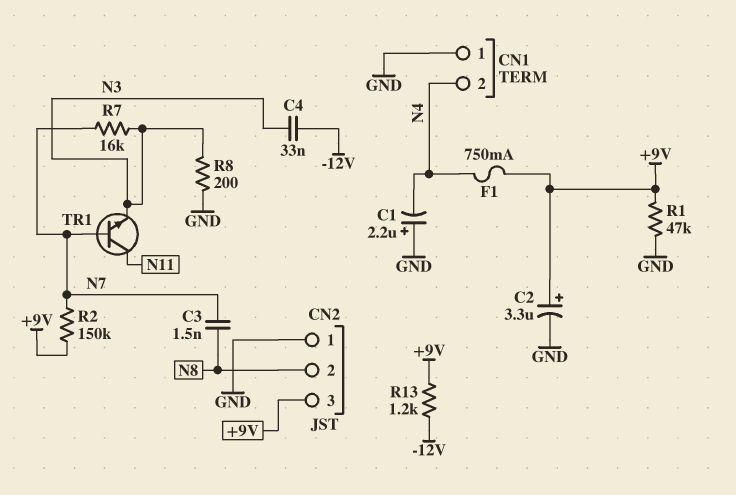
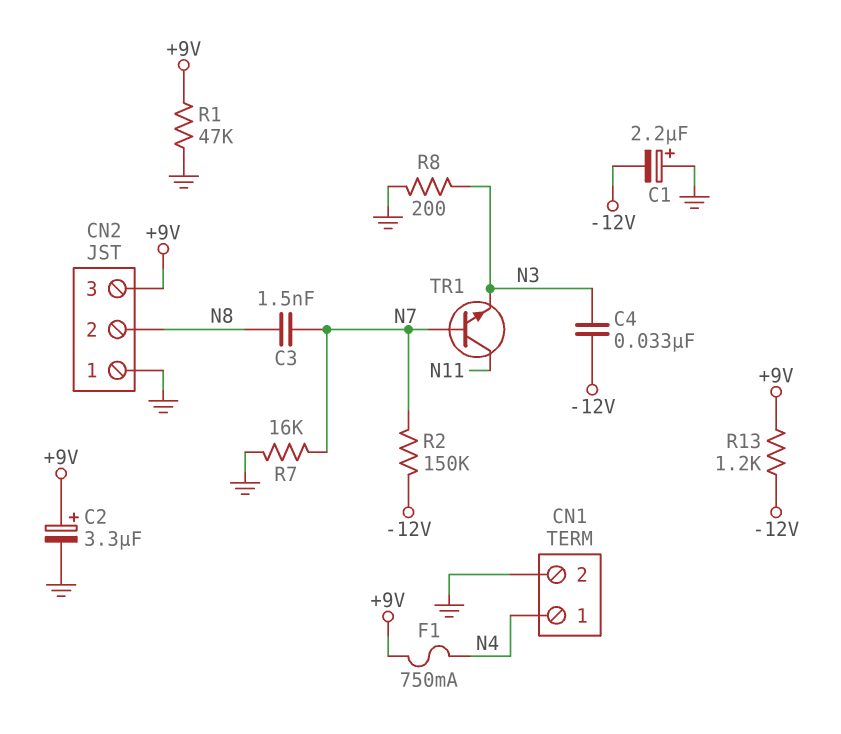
C1: 2.2uF (plus GND, minus N4) -> 2.2uF (plus GND, minus -12V)
CN1 pin 1: GND -> N4
CN1 pin 2: N4 -> GND
R2: 150k (+9V, N7) -> 150k (-12V, N7)
R7: 16k (N3, N7) -> 16k (GND, N7)

